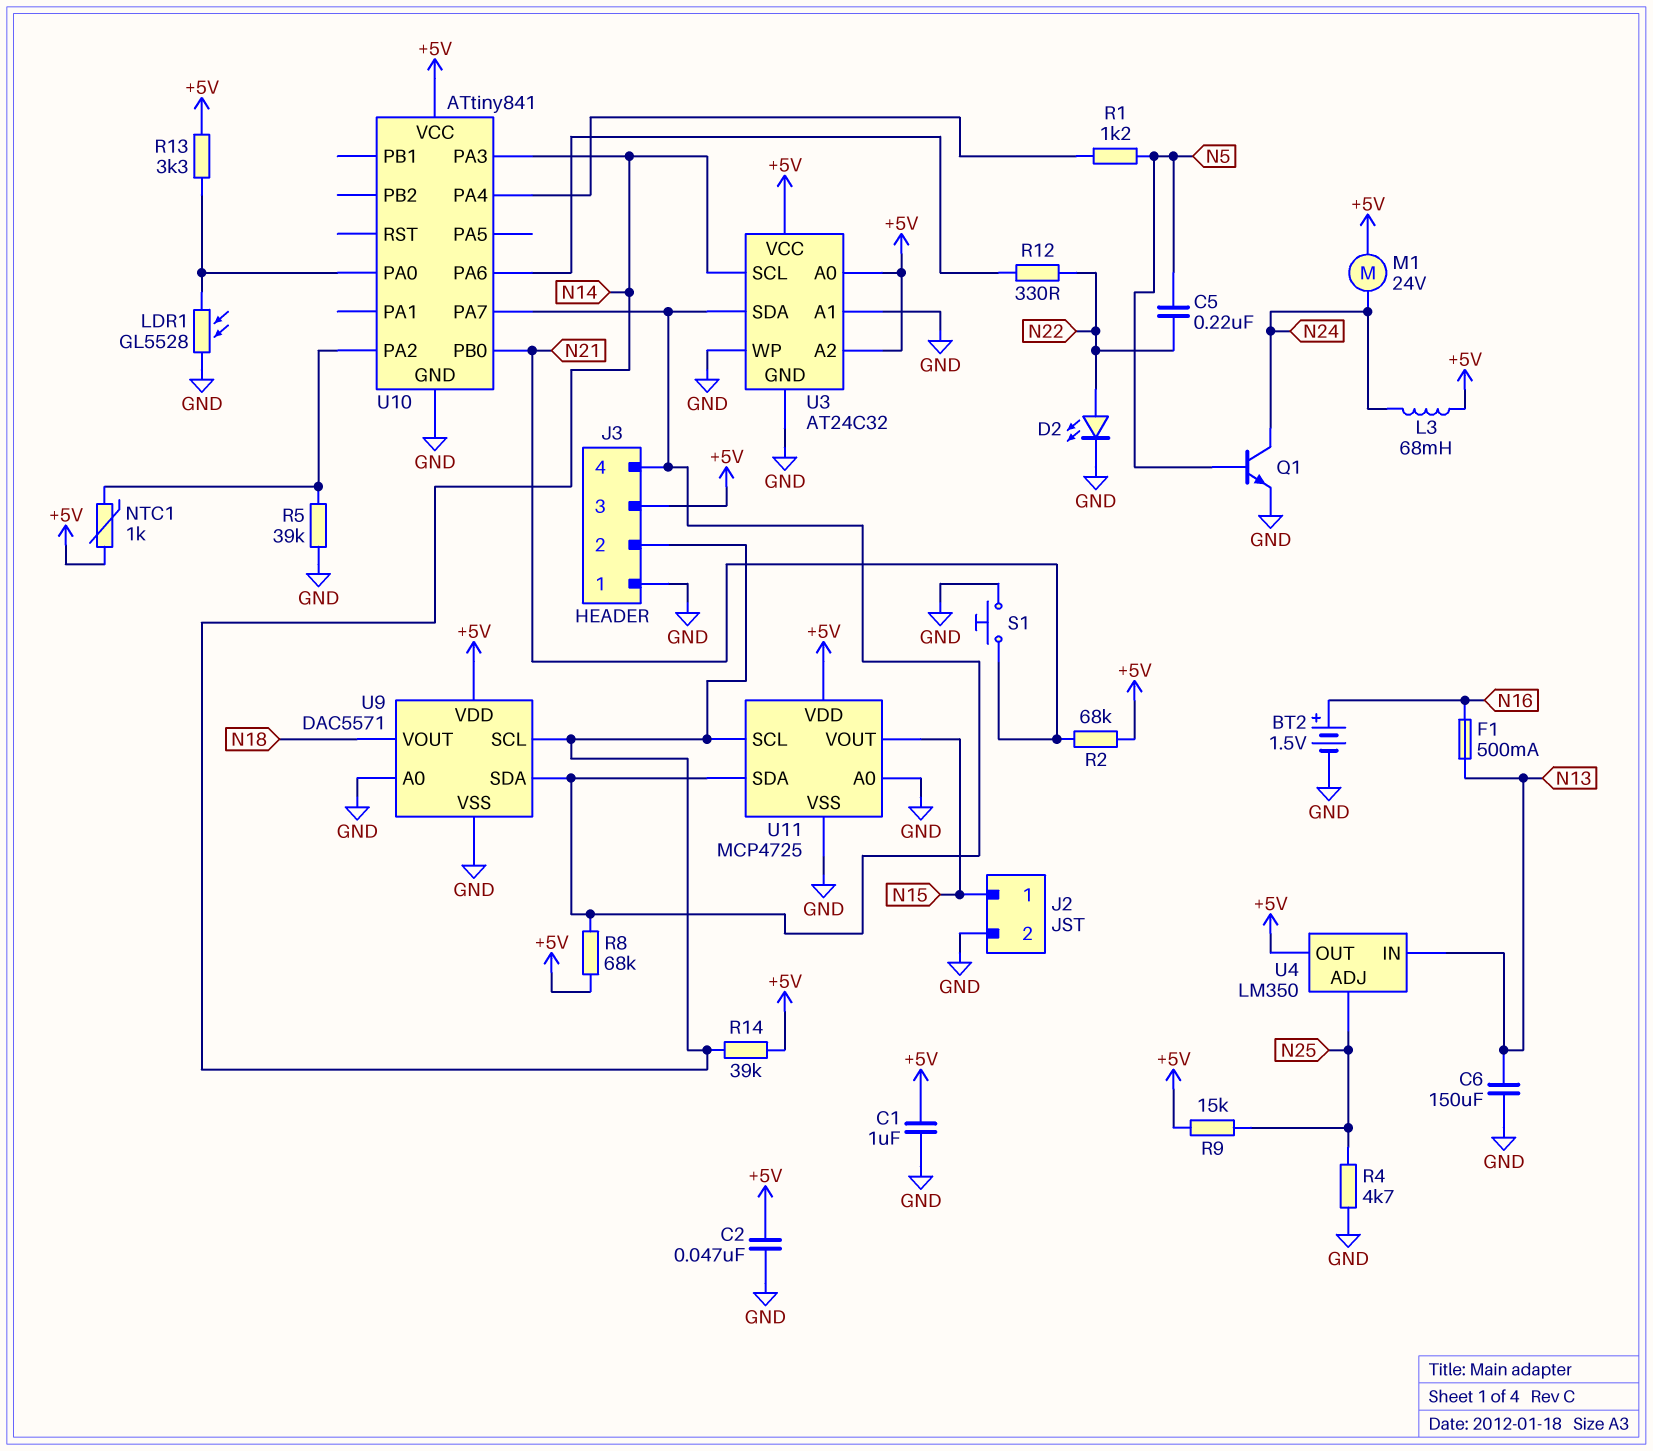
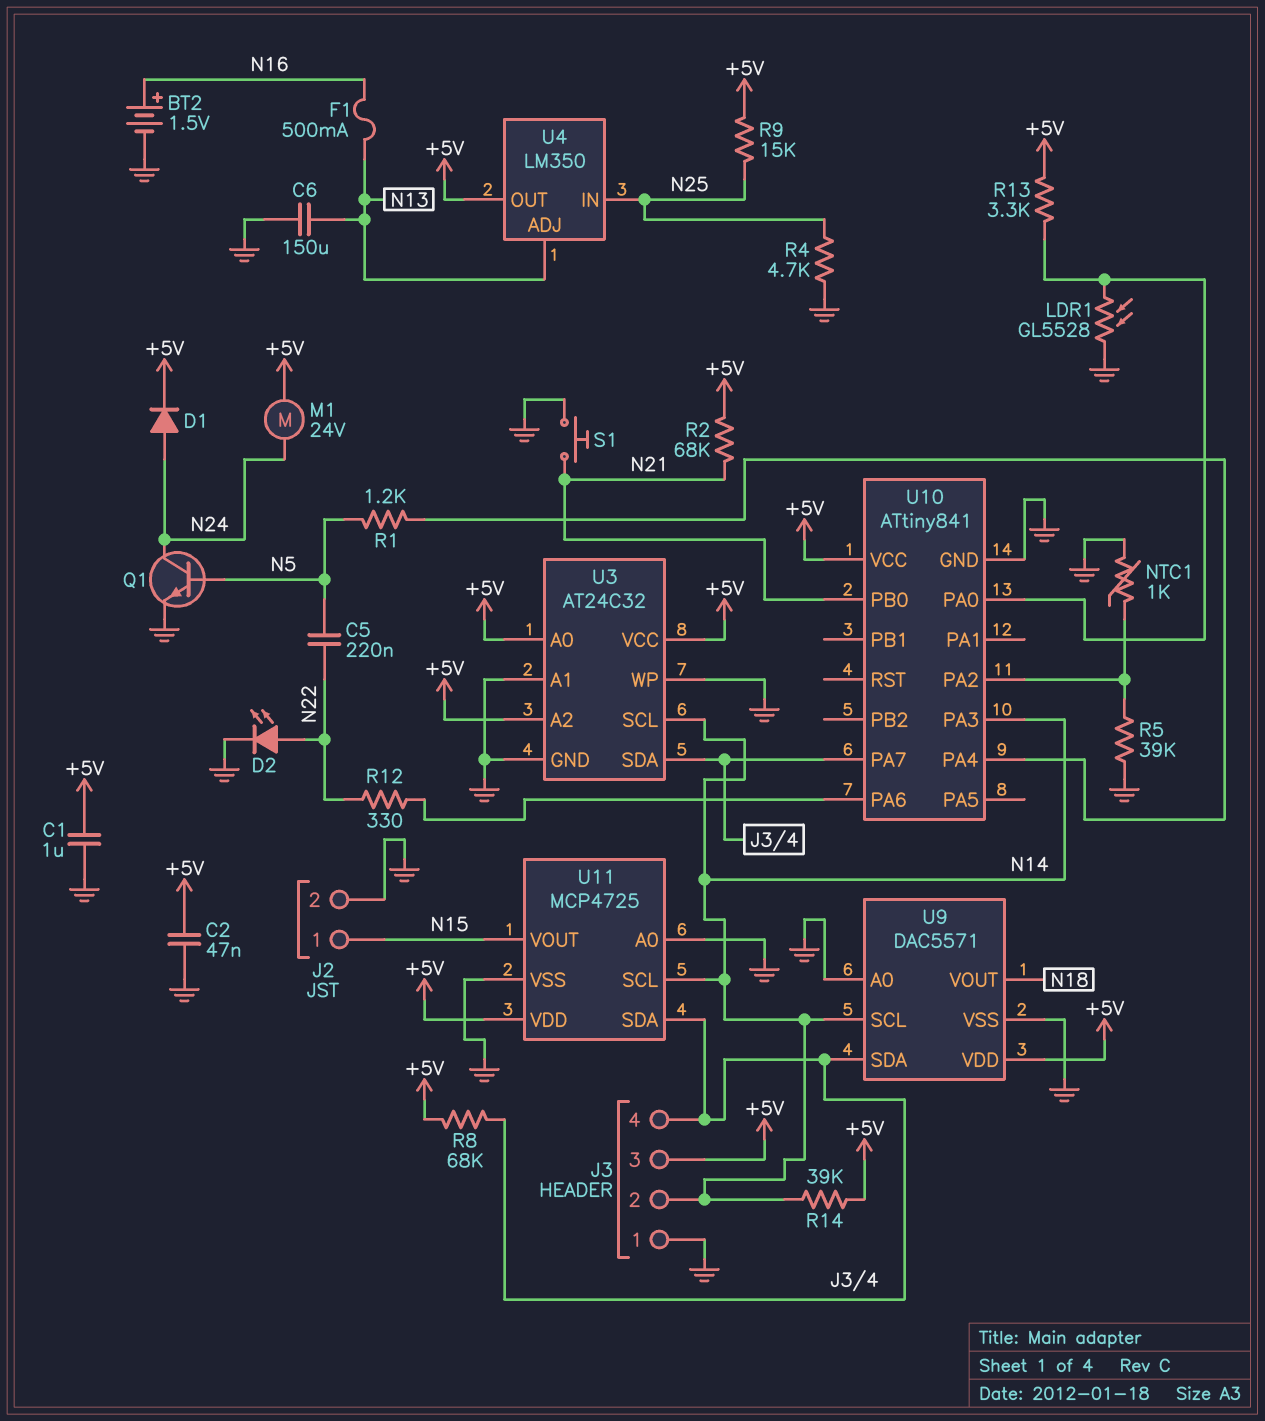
D1: none -> diode (A N24, K +5V)
L3: 68mH (+5V, N24) -> none
NTC1: 1k (+5V, U10/PA2) -> 1k (GND, U10/PA2)
U4 pin ADJ: N25 -> N13
U4 pin IN: N13 -> N25

